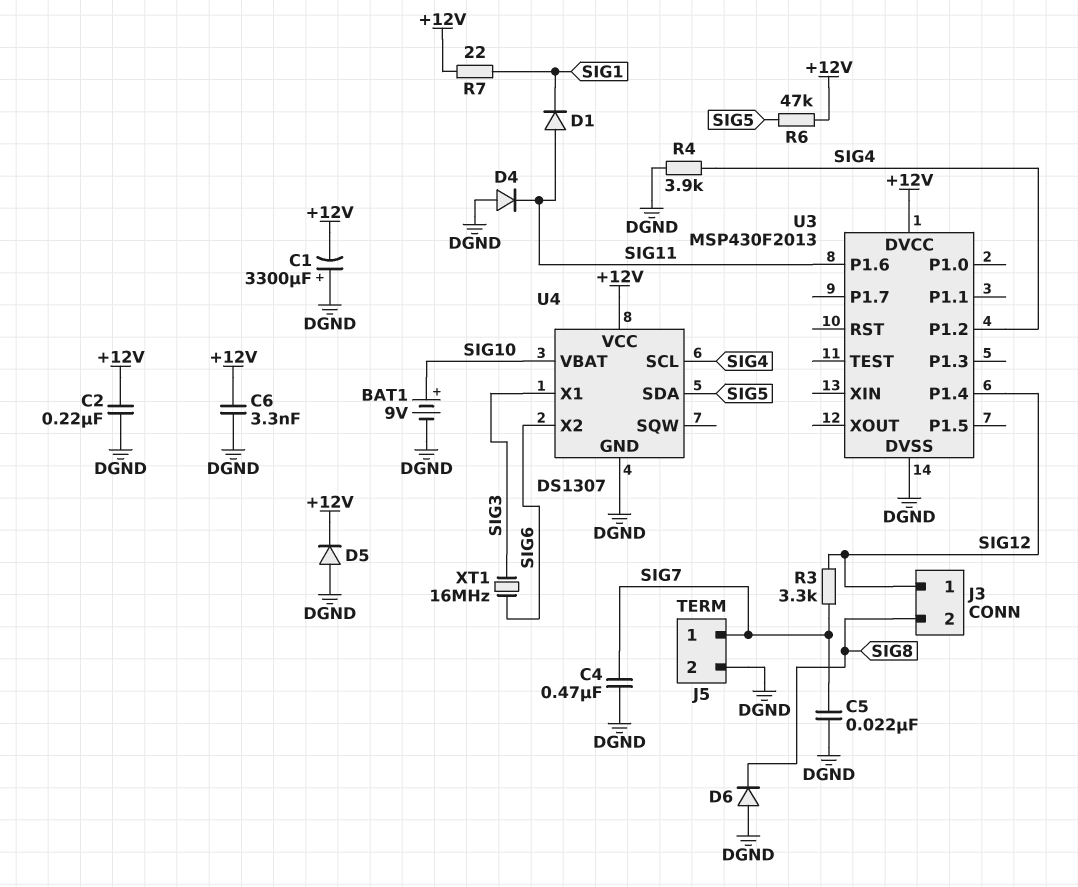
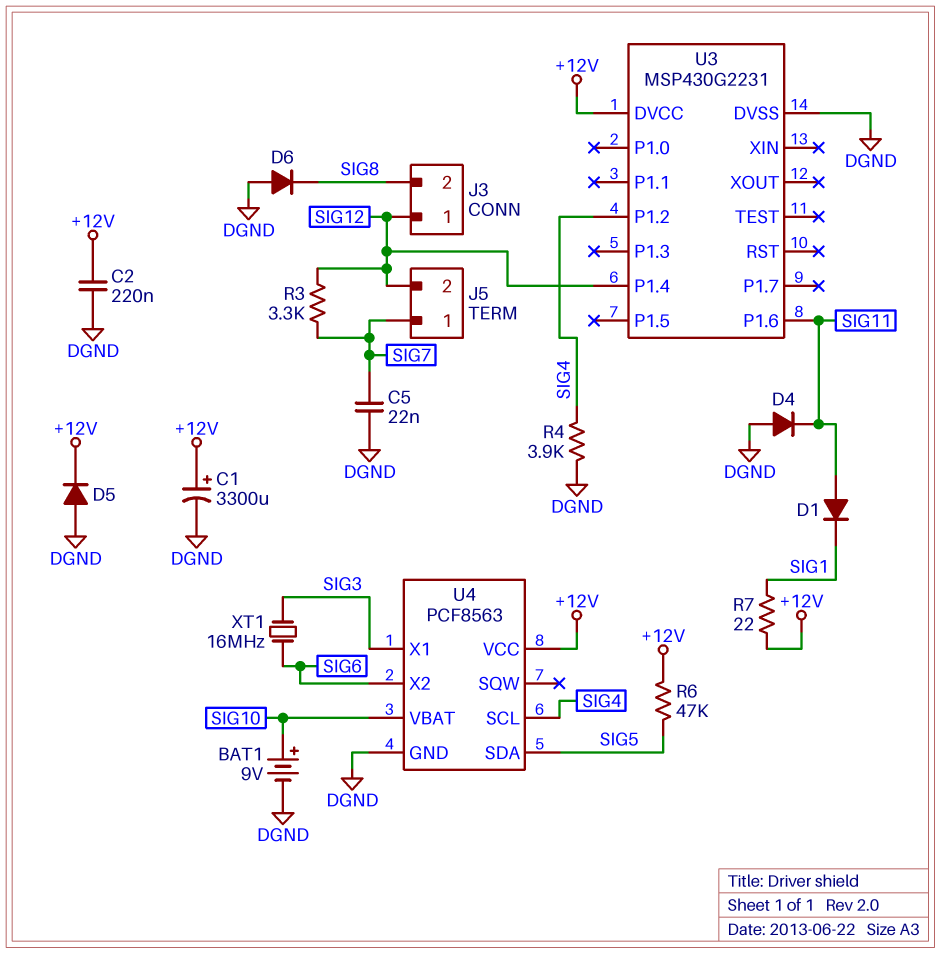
C1: 3300uF (plus DGND, minus +12V) -> 3300uF (plus +12V, minus DGND)
C4: 470nF (DGND, SIG7) -> none
C6: 3.3nF (+12V, DGND) -> none
J5 pin 2: DGND -> SIG12
U3: MSP430F2013 -> MSP430G2231
U4: DS1307 -> PCF8563

